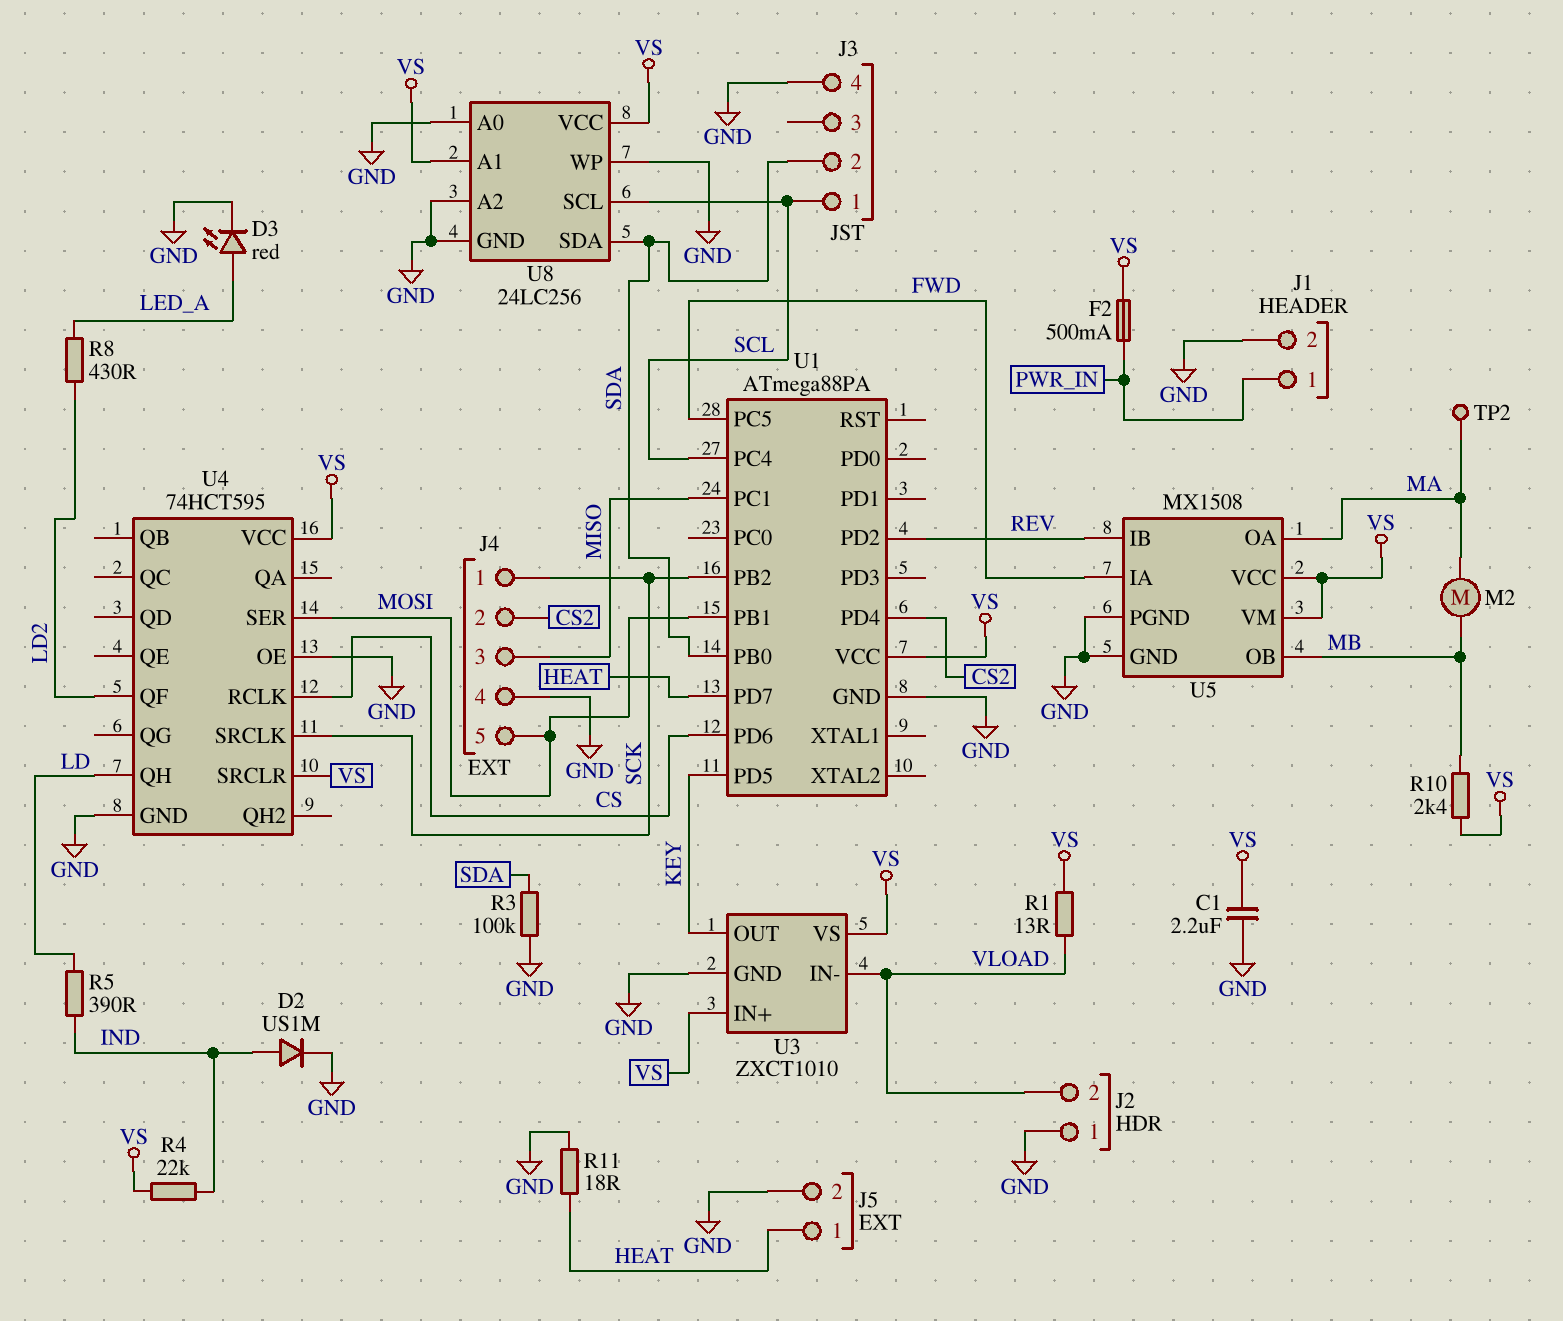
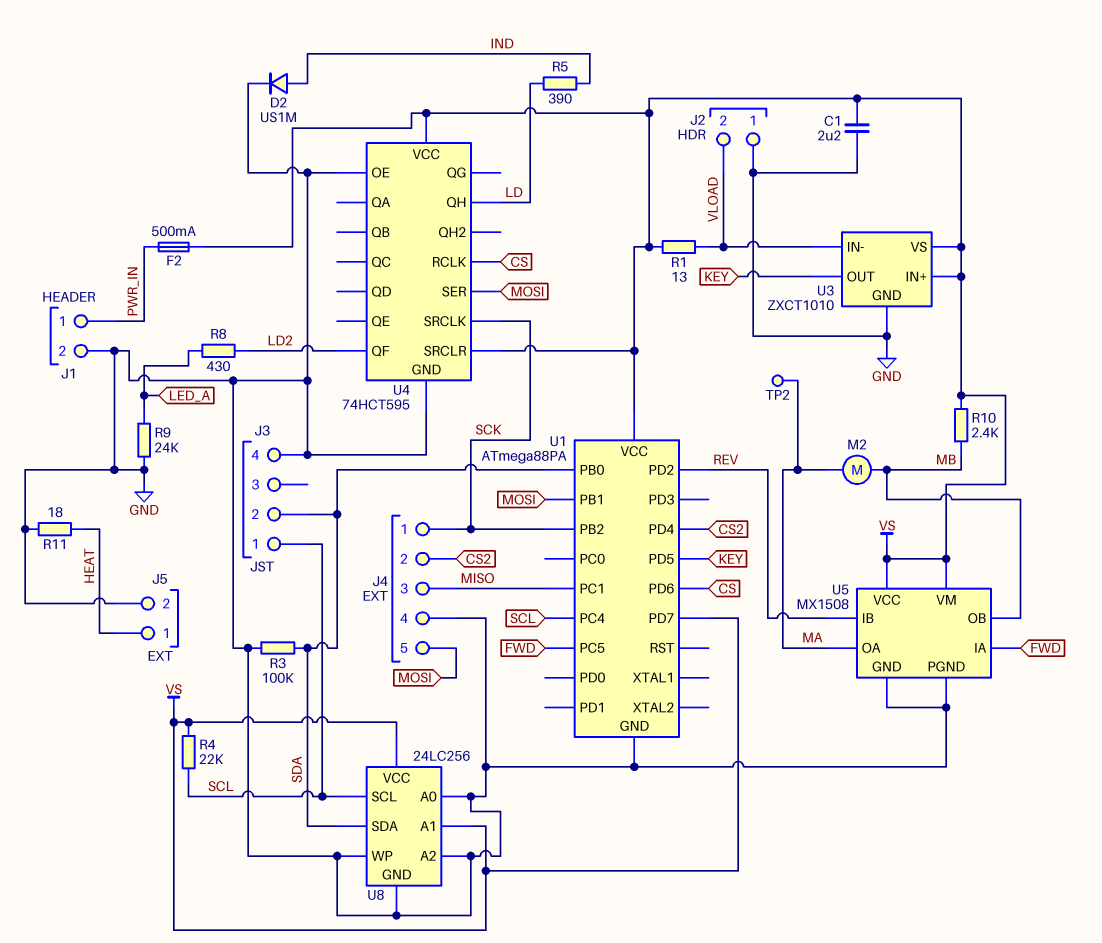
D3: LED red (A LED_A, K GND) -> none
R4: 22k (IND, VS) -> 22k (SCL, VS)
R9: none -> 24k (GND, LED_A)
U1 pin PD7: HEAT -> VS

